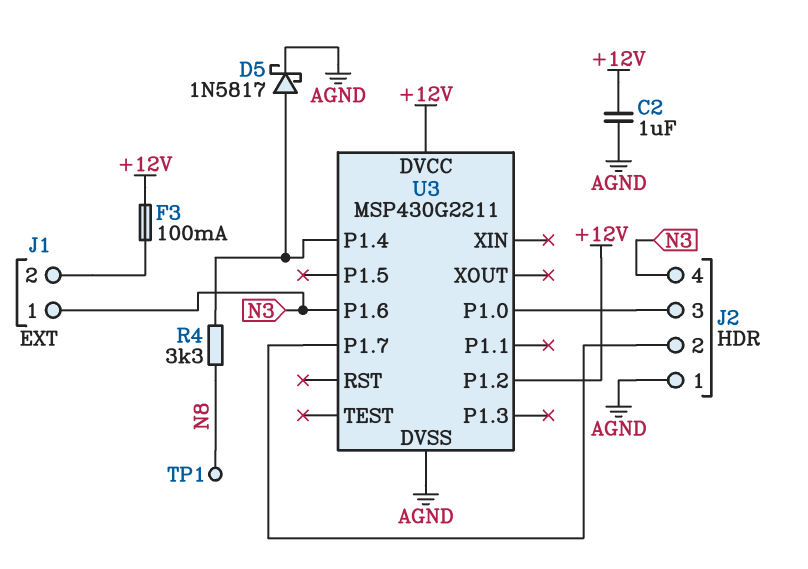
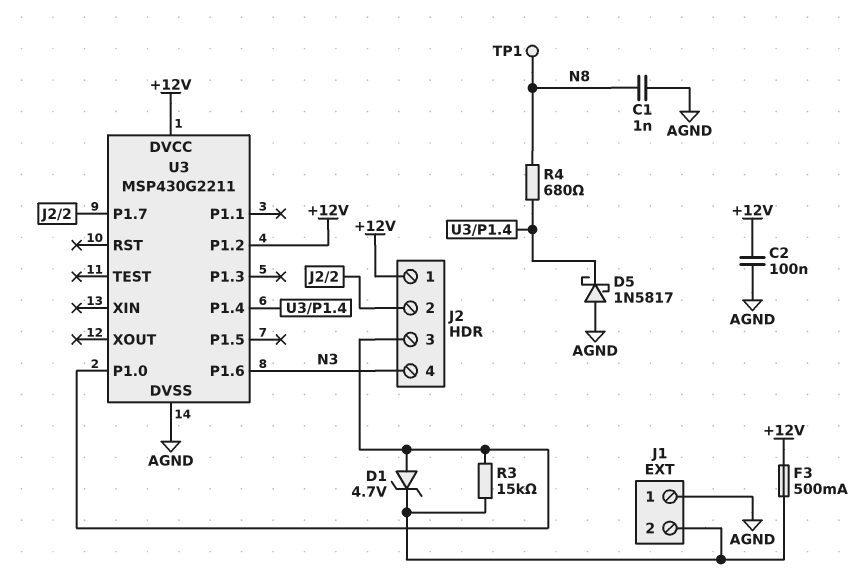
C1: none -> 1nF (AGND, N8)
C2: 1uF (+12V, AGND) -> 100nF (+12V, AGND)
D1: none -> zener 4.7V (A J2/3, K J1/2)
D5: schottky 1N5817 (A U3/P1.4, K AGND) -> schottky 1N5817 (A AGND, K U3/P1.4)
F3: 100mA (+12V, J1/2) -> 500mA (+12V, J1/2)
J1 pin 1: N3 -> AGND
J2 pin 1: AGND -> +12V
R3: none -> 15k (J1/2, J2/3)
R4: 3.3k (N8, U3/P1.4) -> 680 (N8, U3/P1.4)

